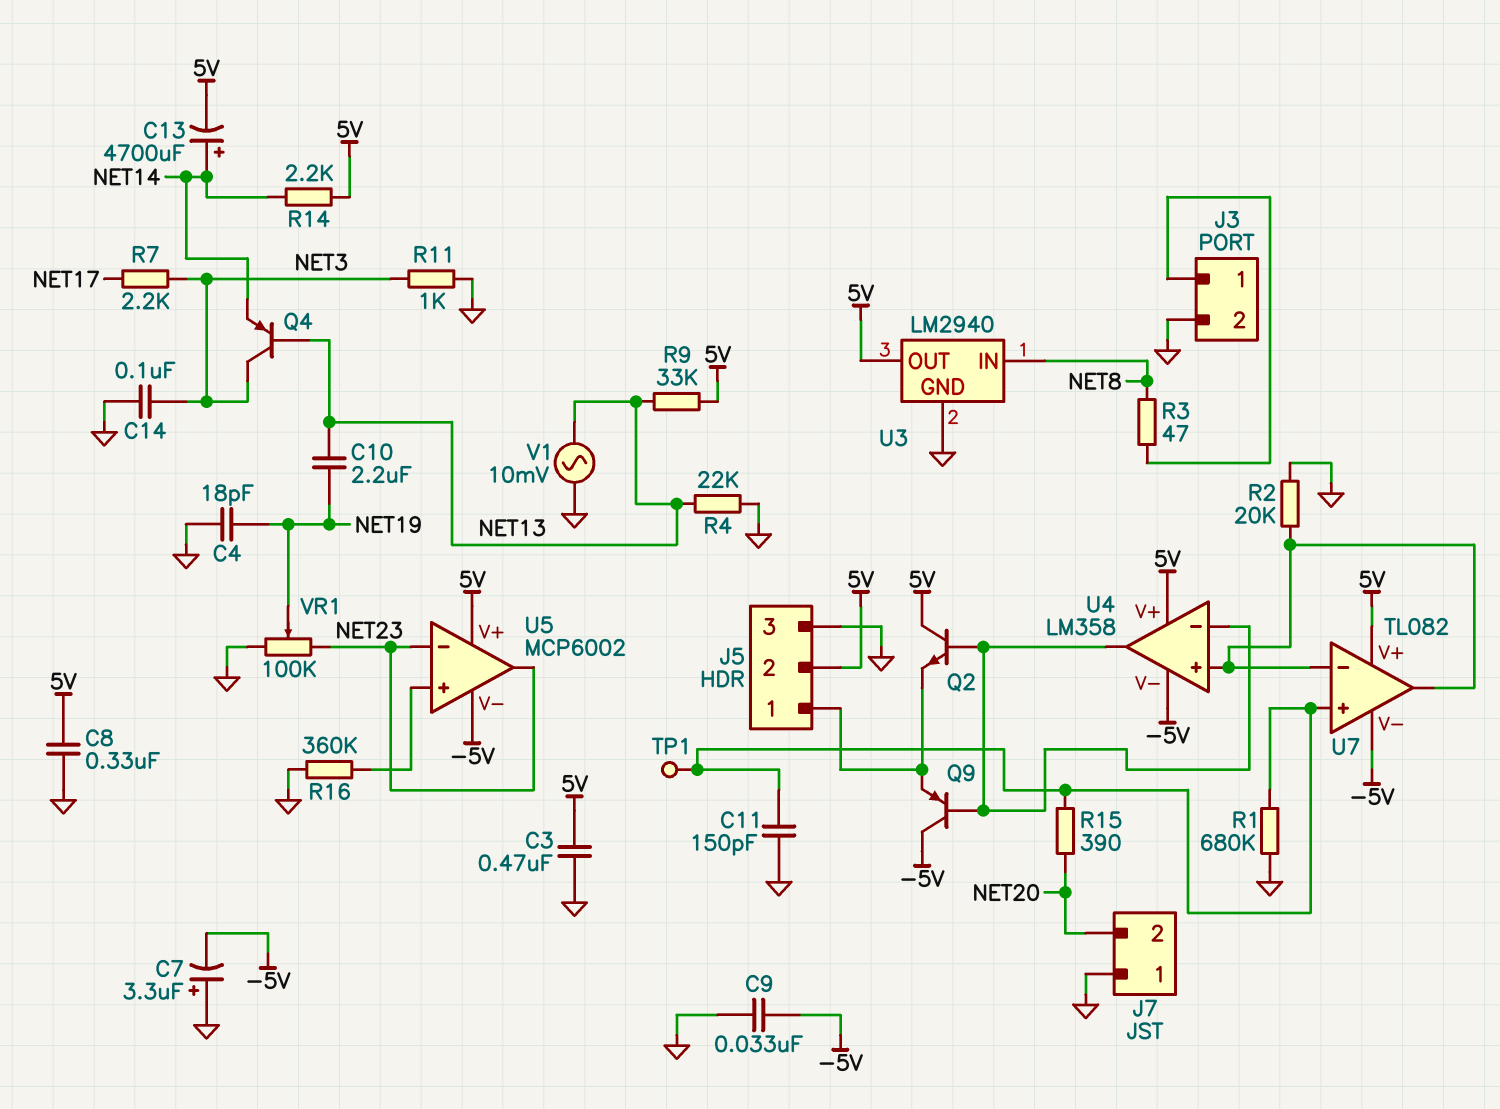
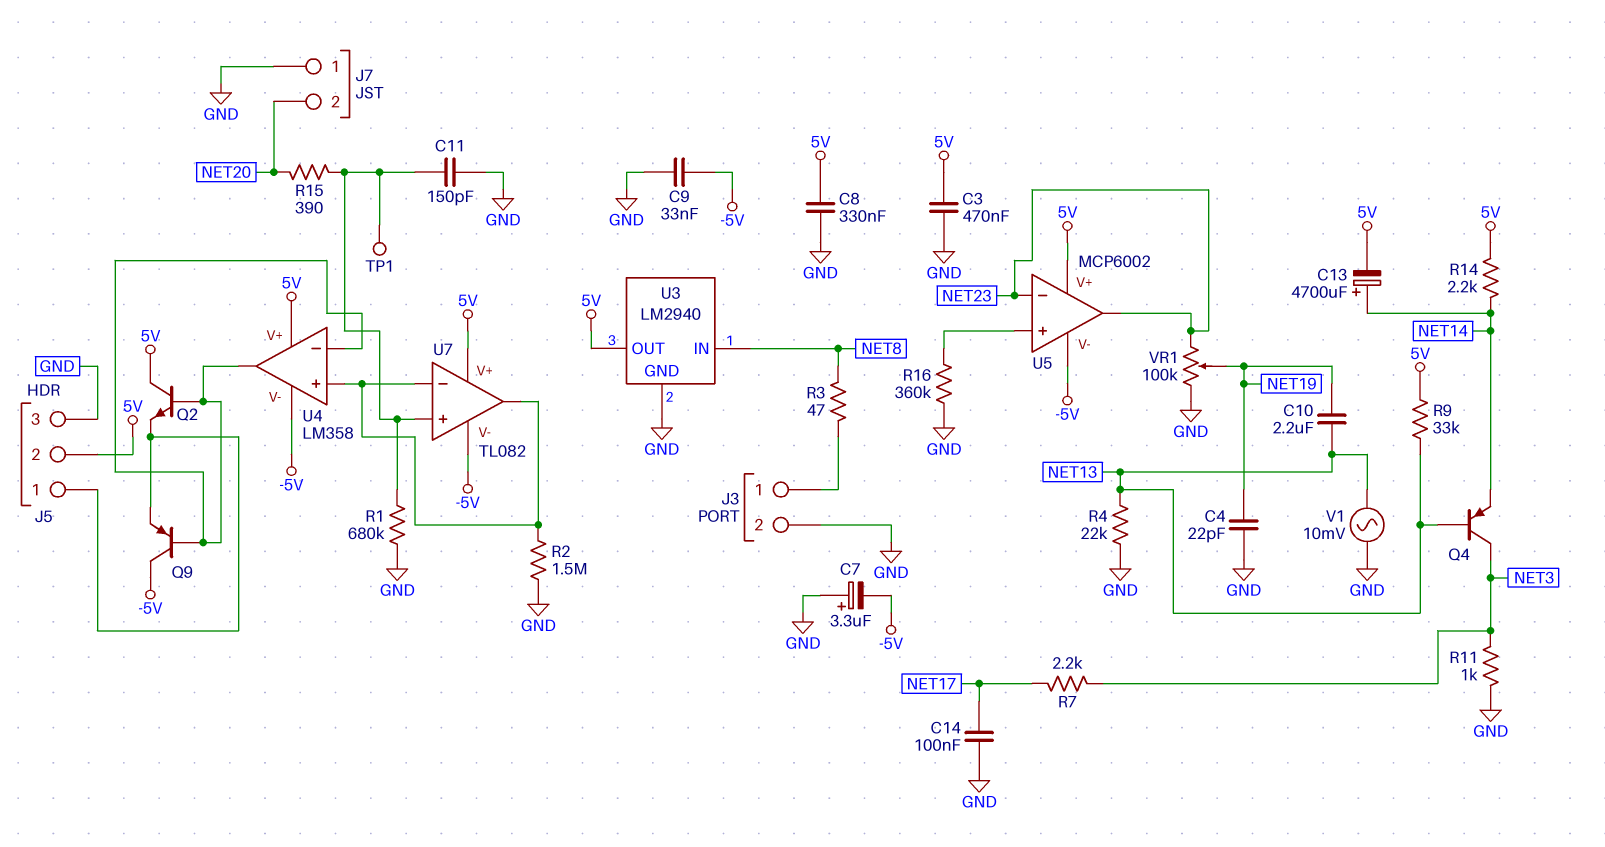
C4: 18pF (GND, NET19) -> 22pF (GND, NET19)
C14: 100nF (GND, NET3) -> 100nF (GND, NET17)
R2: 20k (GND, U4/in+) -> 1.5M (GND, U4/in+)

